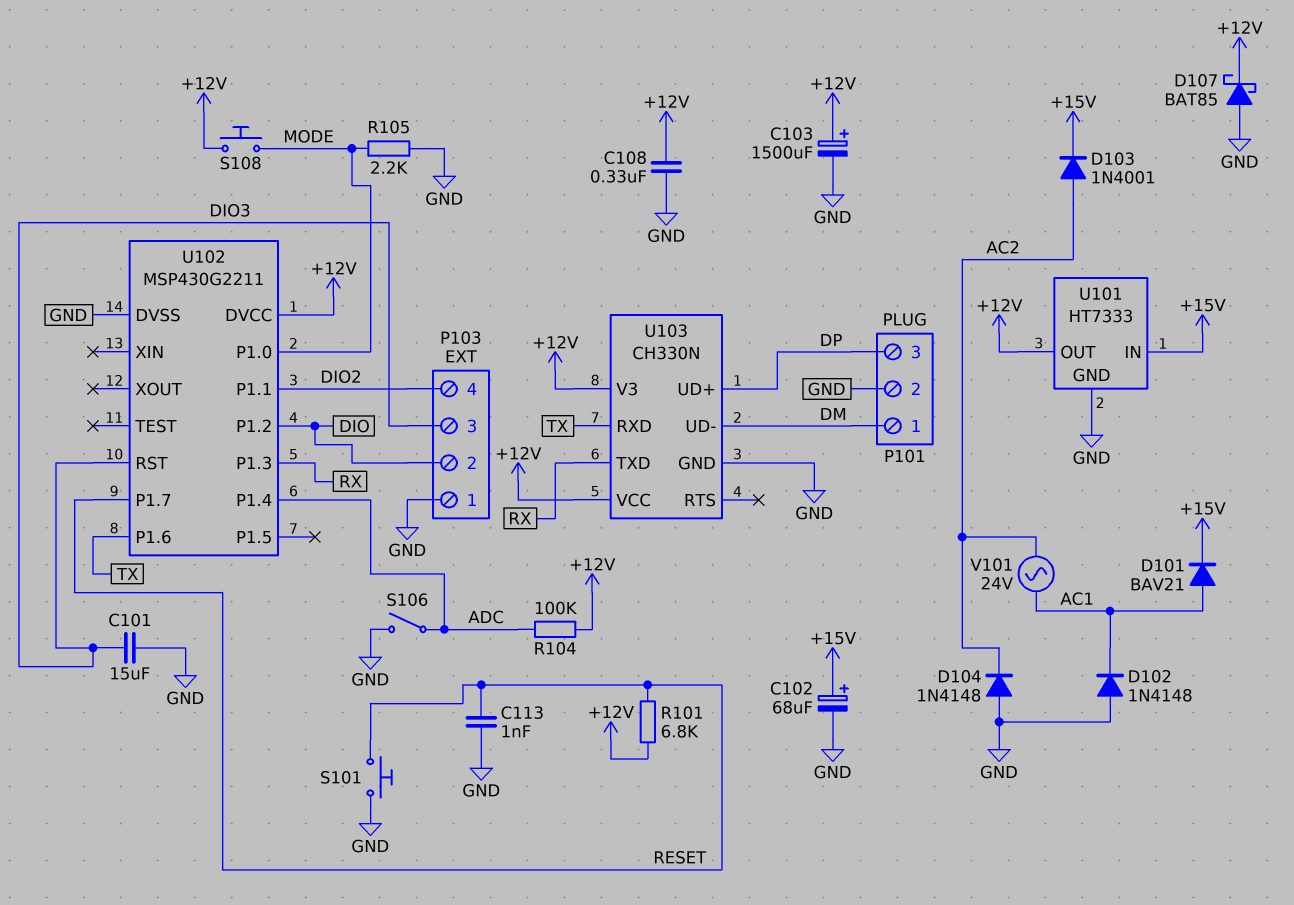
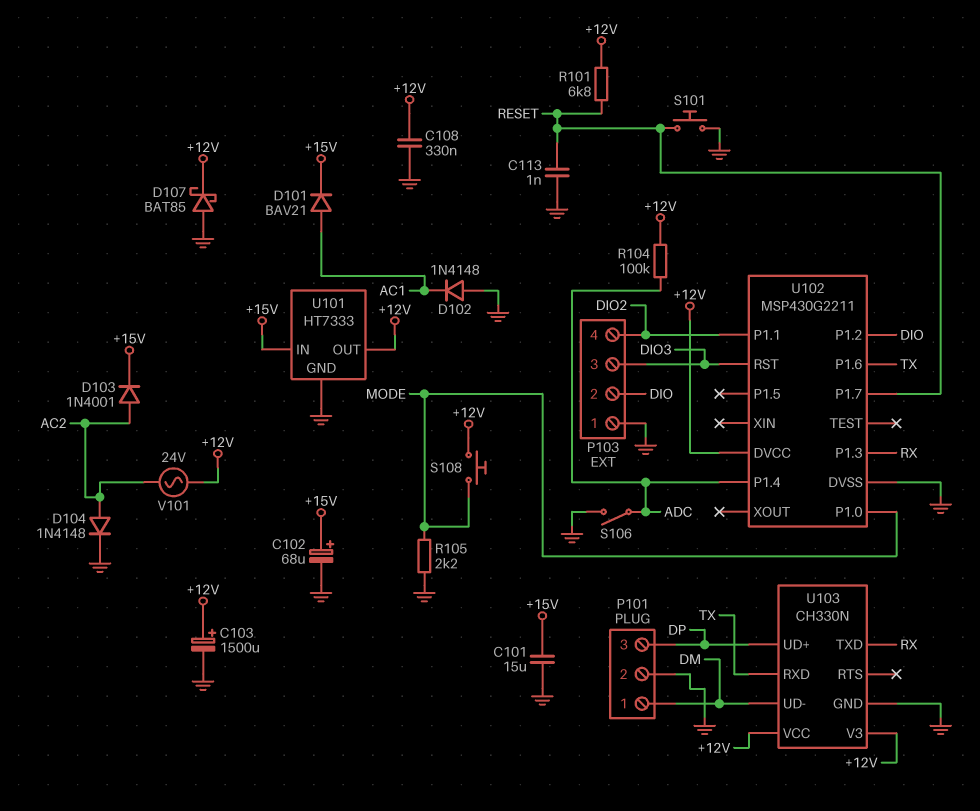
C101: 15uF (DIO3, GND) -> 15uF (+15V, GND)
D104: diode 1N4148 (A GND, K AC2) -> diode 1N4148 (A AC2, K GND)
V101: AC 24V (AC1, AC2) -> AC 24V (+12V, AC2)

